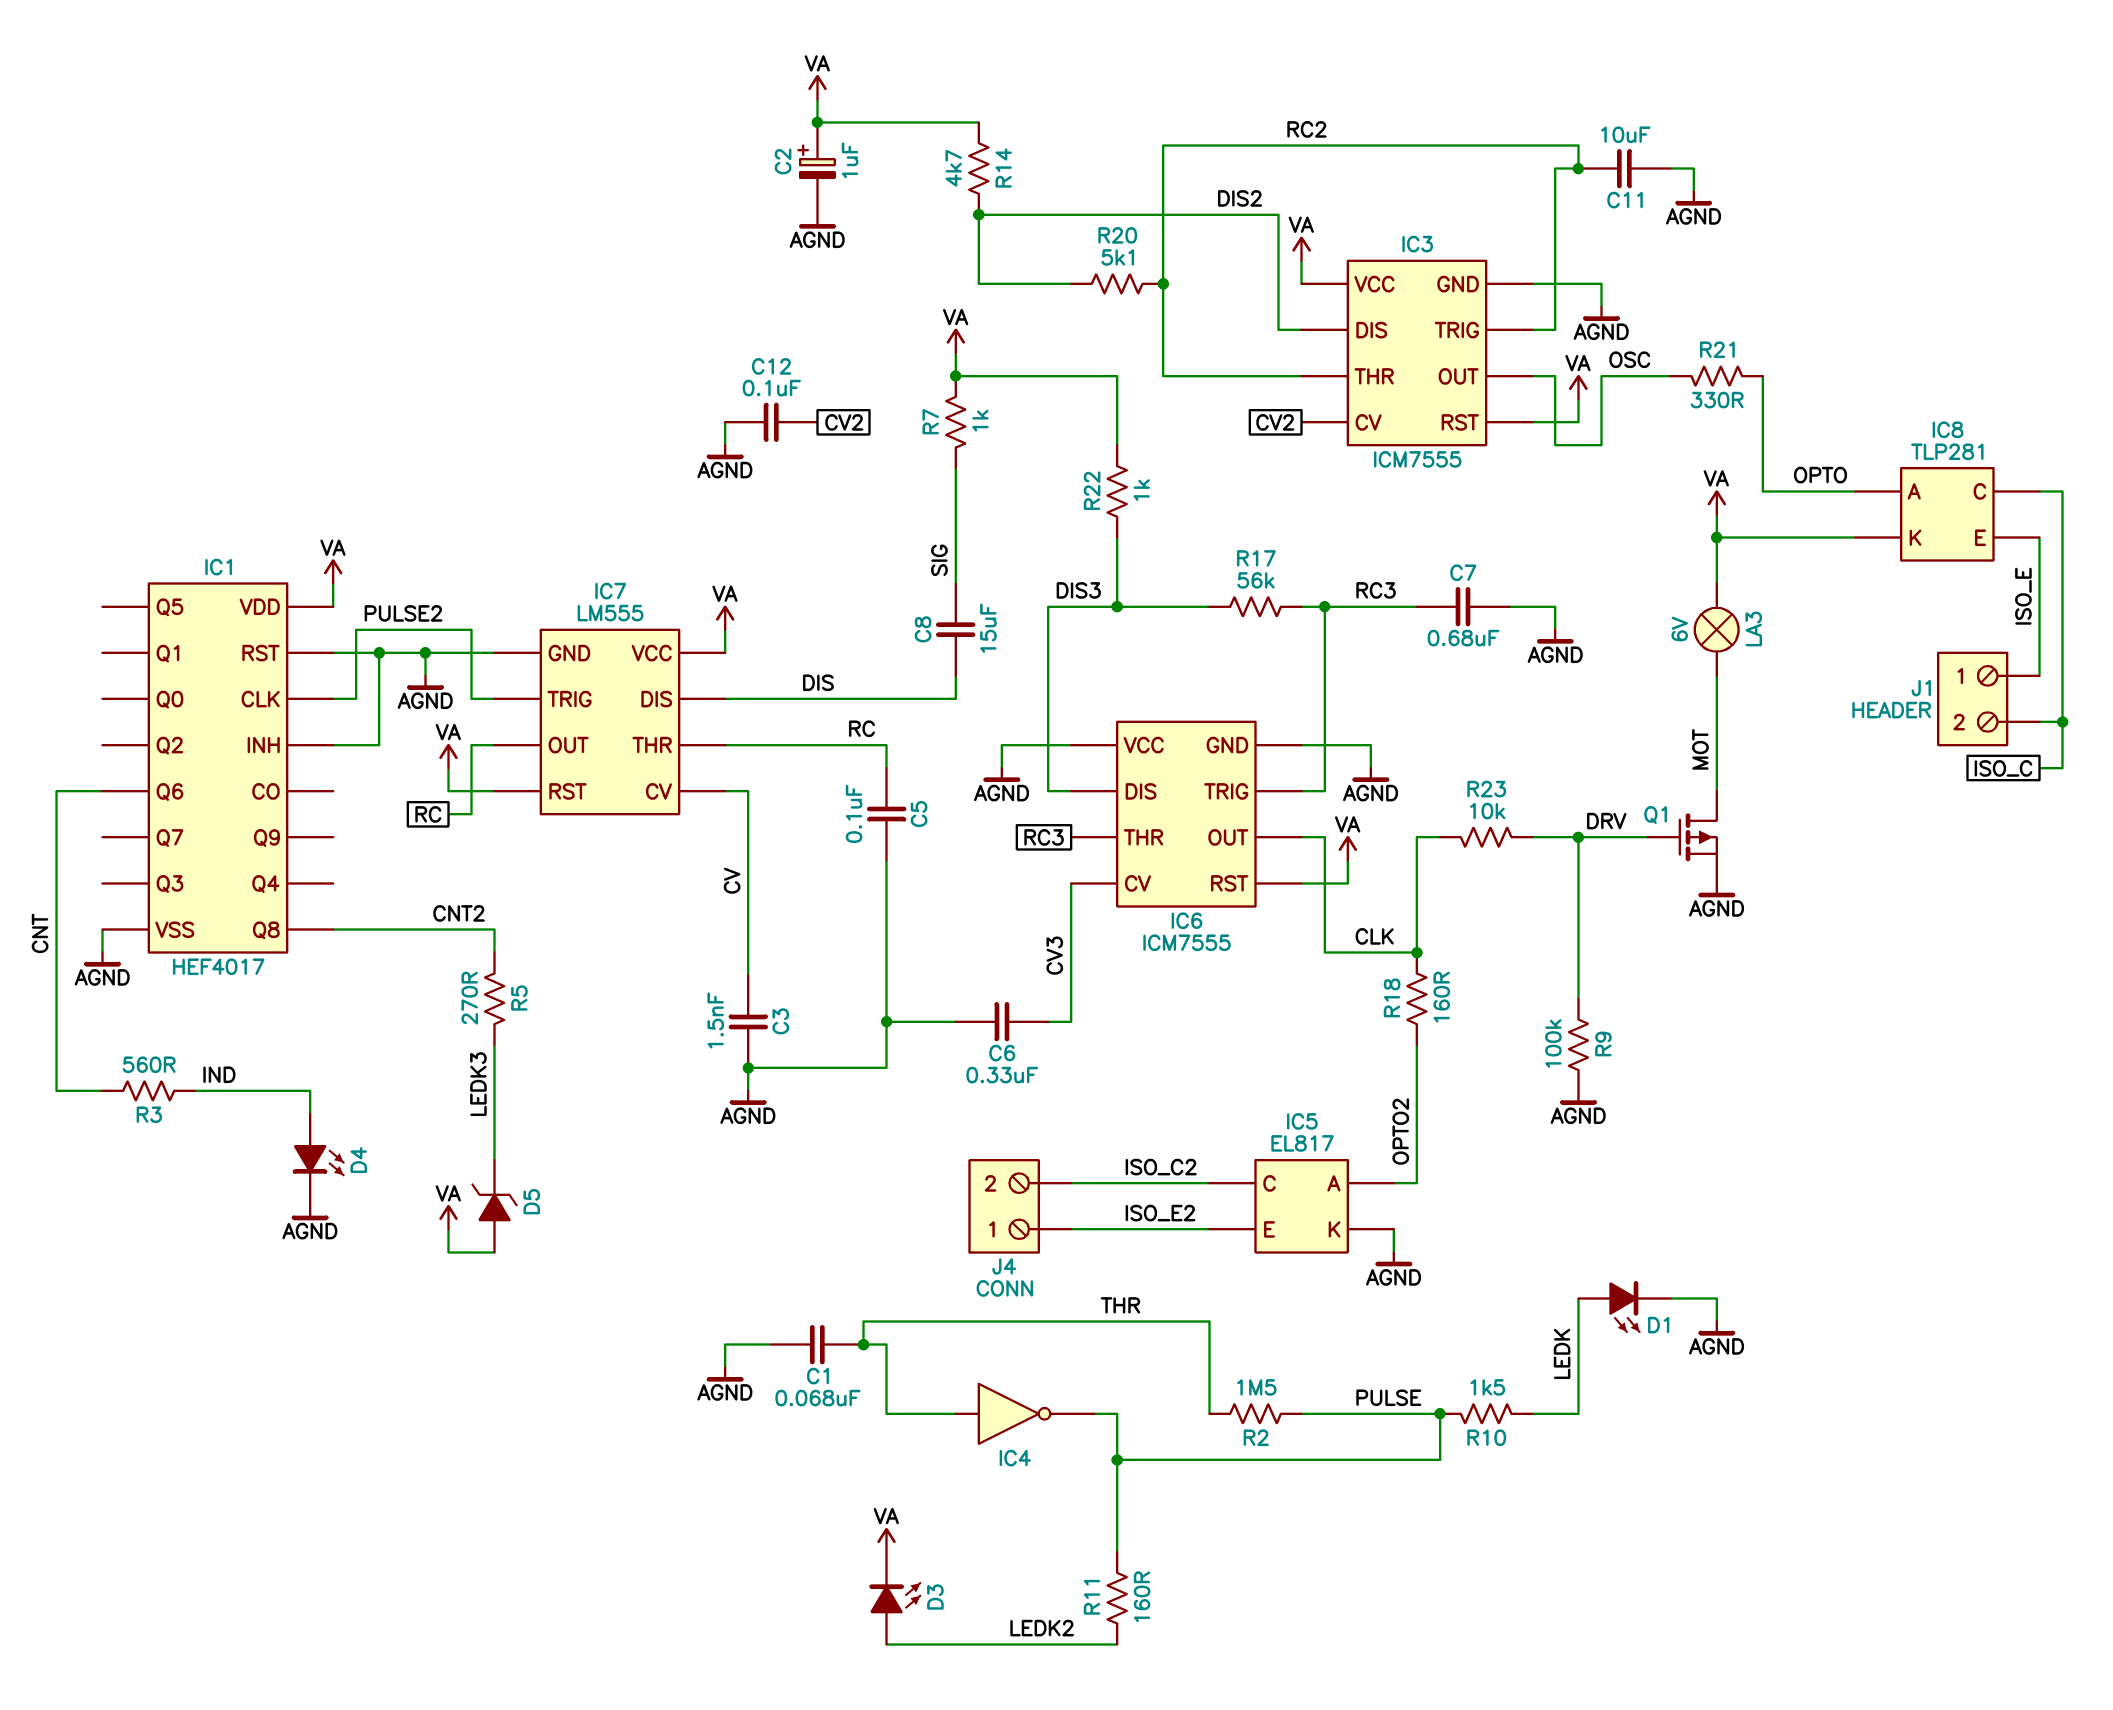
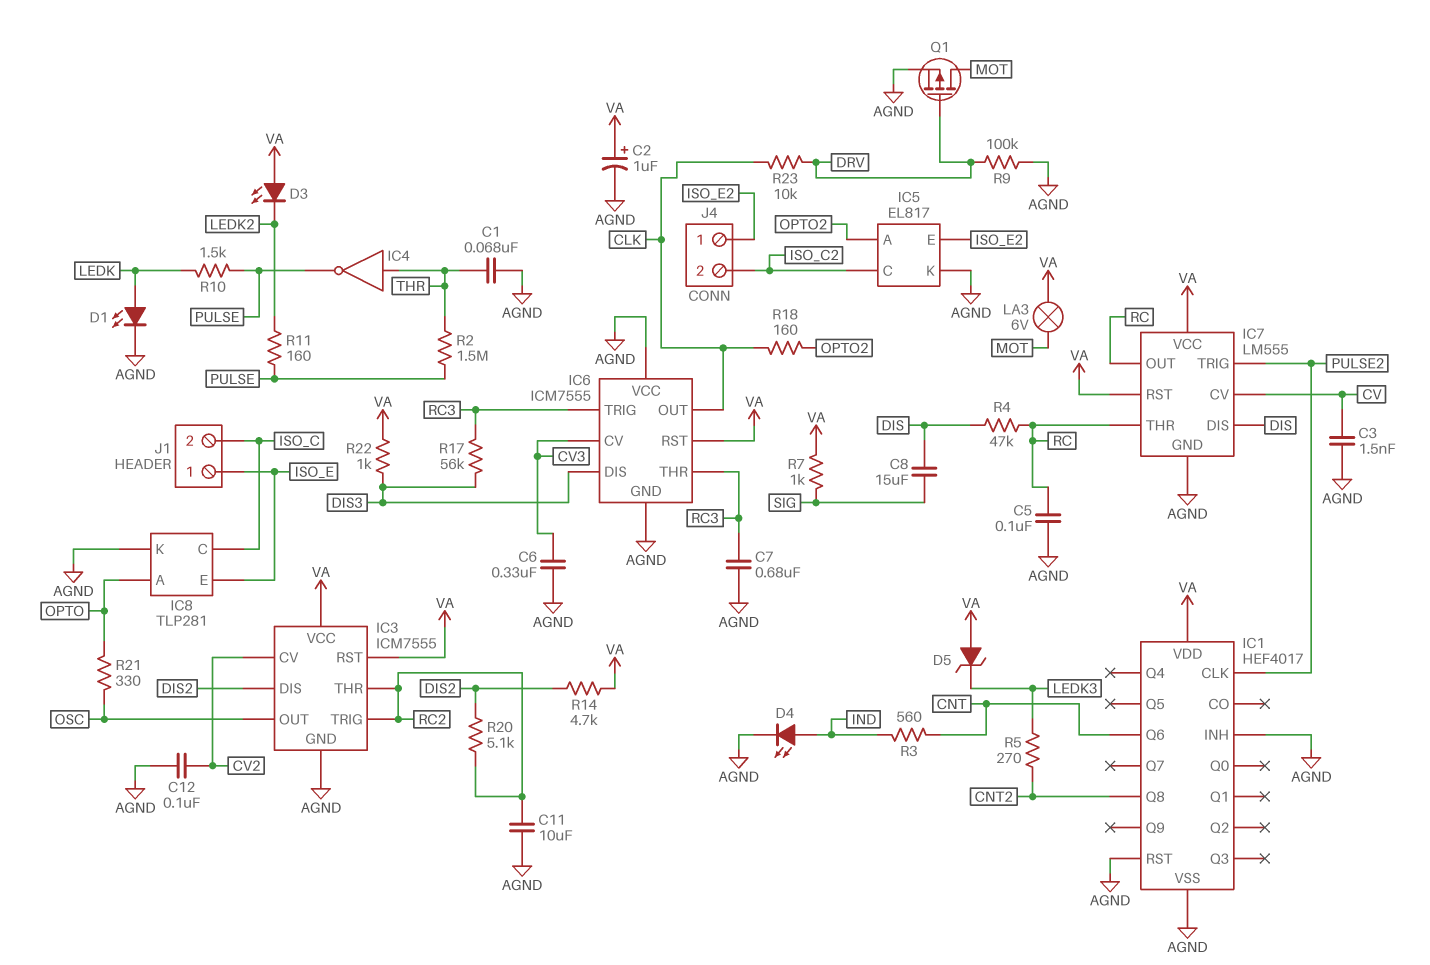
D3: LED (A LEDK2, K VA) -> LED (A VA, K LEDK2)
IC8 pin K: VA -> AGND
R4: none -> 47k (DIS, RC)

